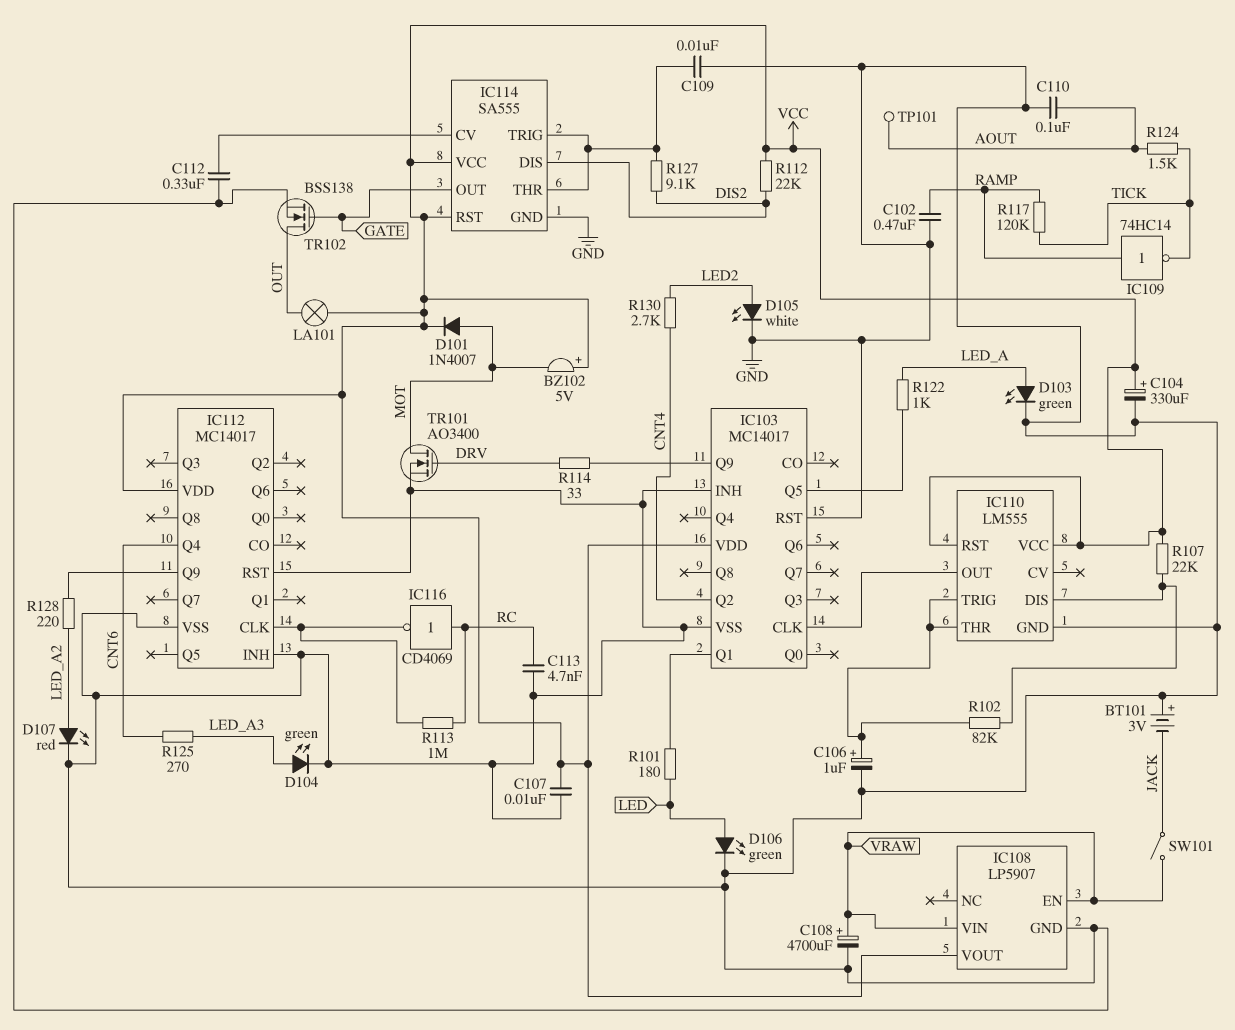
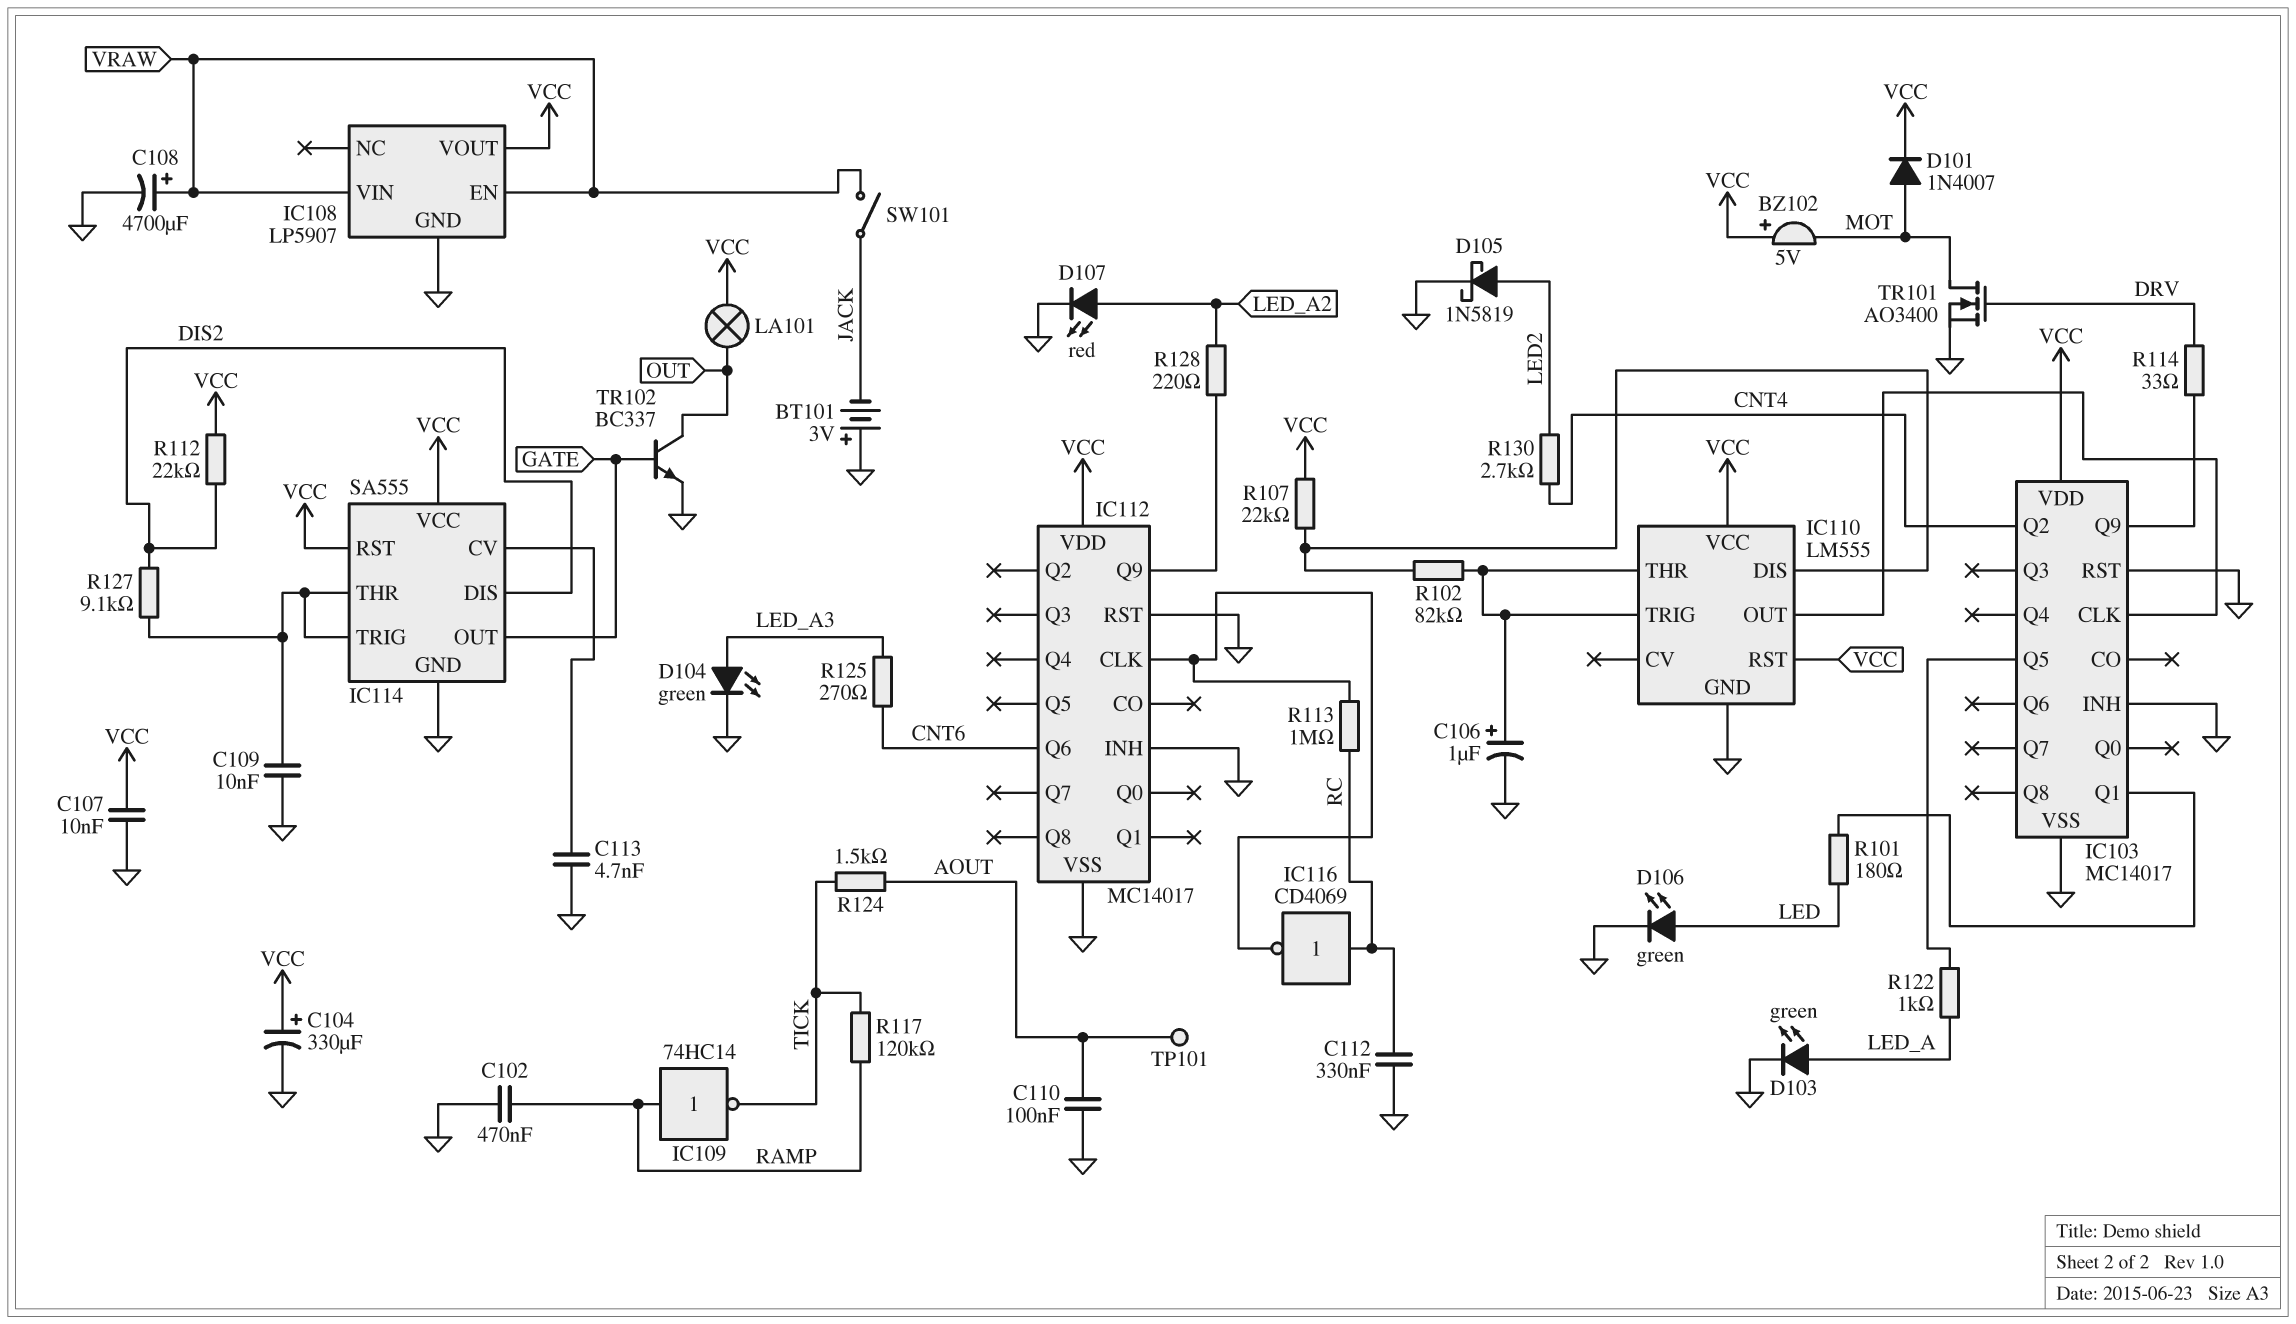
C112: 330nF (GND, IC114/CV) -> 330nF (GND, RC)
C113: 4.7nF (GND, RC) -> 4.7nF (GND, IC114/CV)
D105: LED white (A LED2, K GND) -> schottky 1N5819 (A LED2, K GND)
IC112 pin Q4: CNT6 -> none
IC112 pin Q6: none -> CNT6
TR102: NMOS BSS138 (G GATE, D OUT, S GND) -> NPN BC337 (B GATE, C OUT, E GND)

